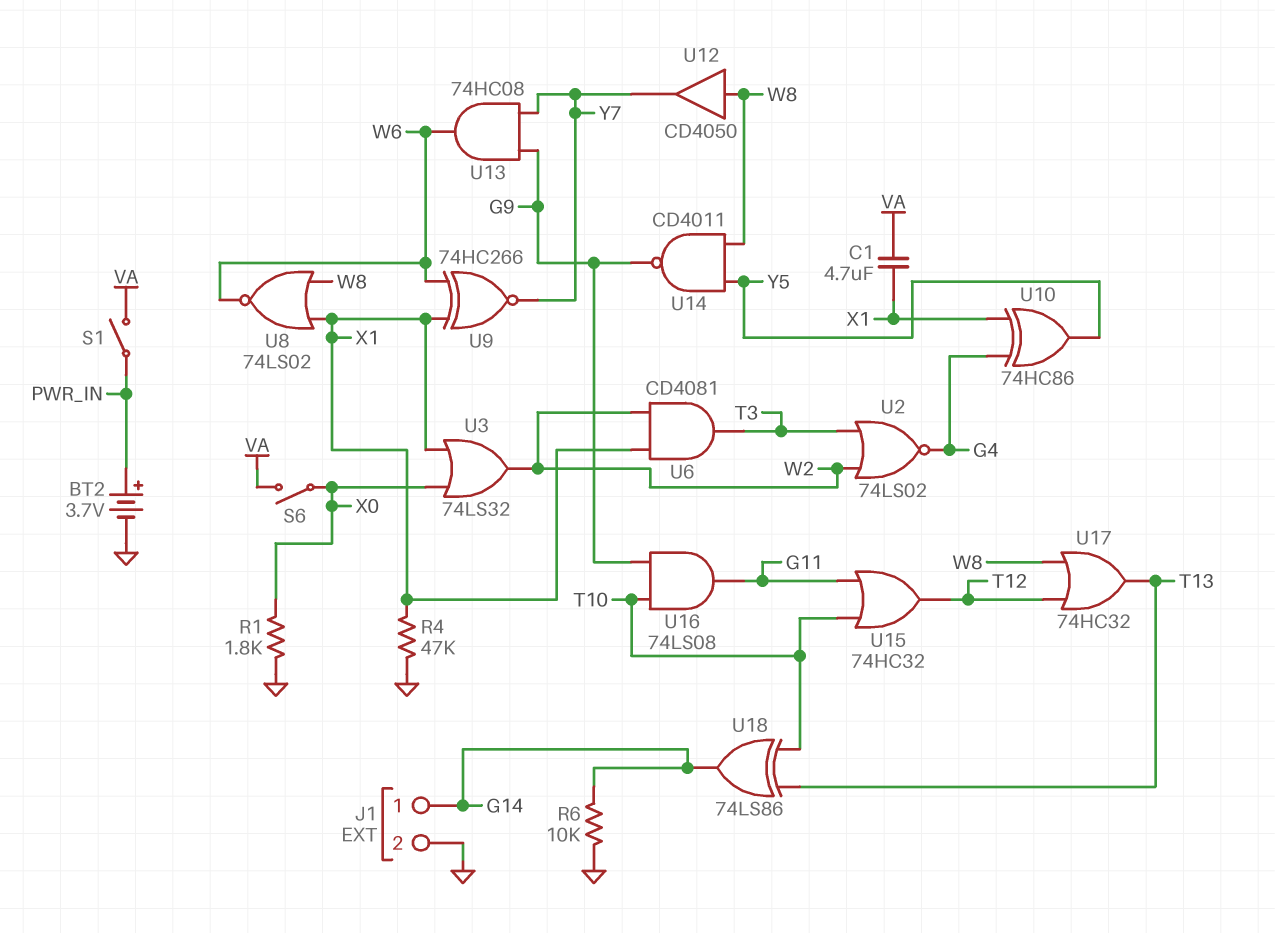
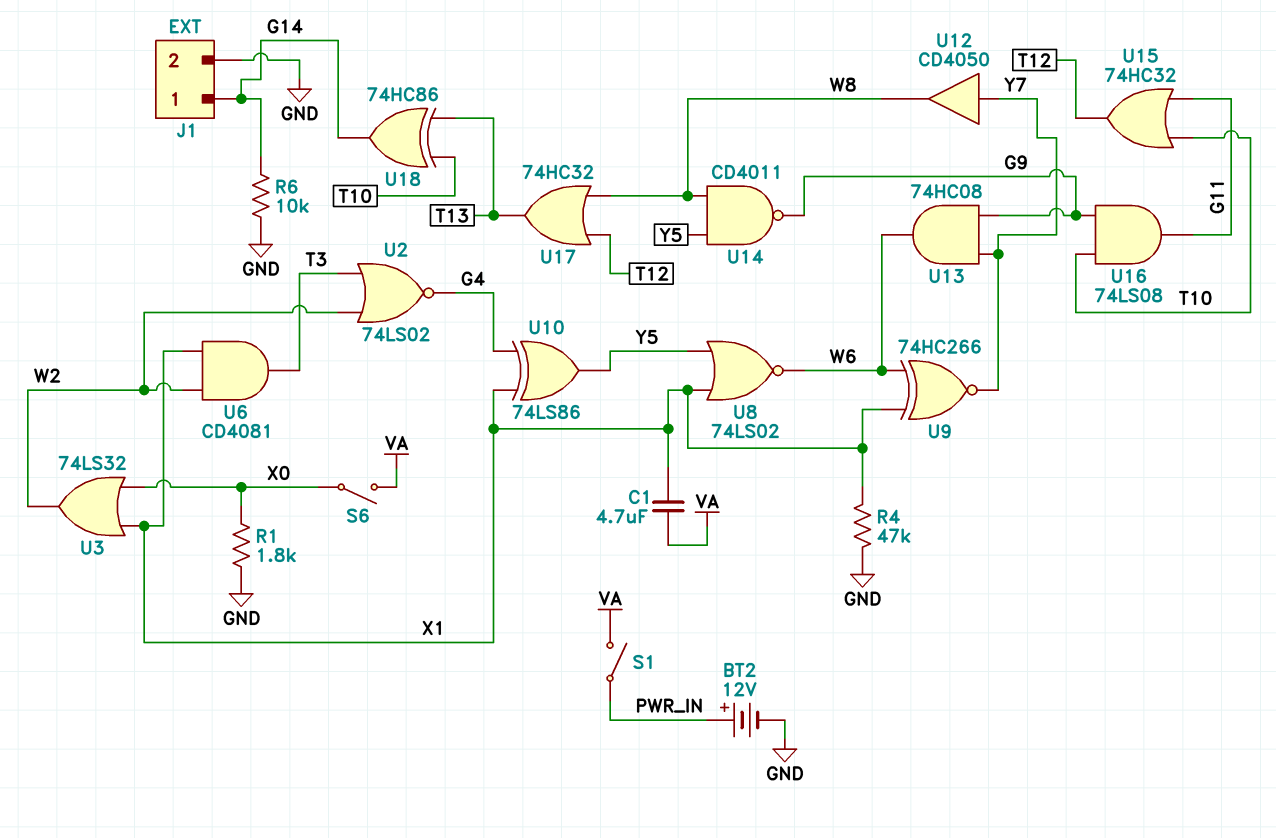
BT2: 3.7V (plus PWR_IN, minus GND) -> 12V (plus PWR_IN, minus GND)
U8: NOR 74LS02 (in W8, in X1, out W6) -> NOR 74LS02 (in X1, in Y5, out W6)
U10: XOR 74HC86 (in G4, in X1, out Y5) -> XOR 74LS86 (in G4, in X1, out Y5)
U12: buffer CD4050 (in W8, out Y7) -> buffer CD4050 (in Y7, out W8)
U18: XOR 74LS86 (in T10, in T13, out G14) -> XOR 74HC86 (in T10, in T13, out G14)

